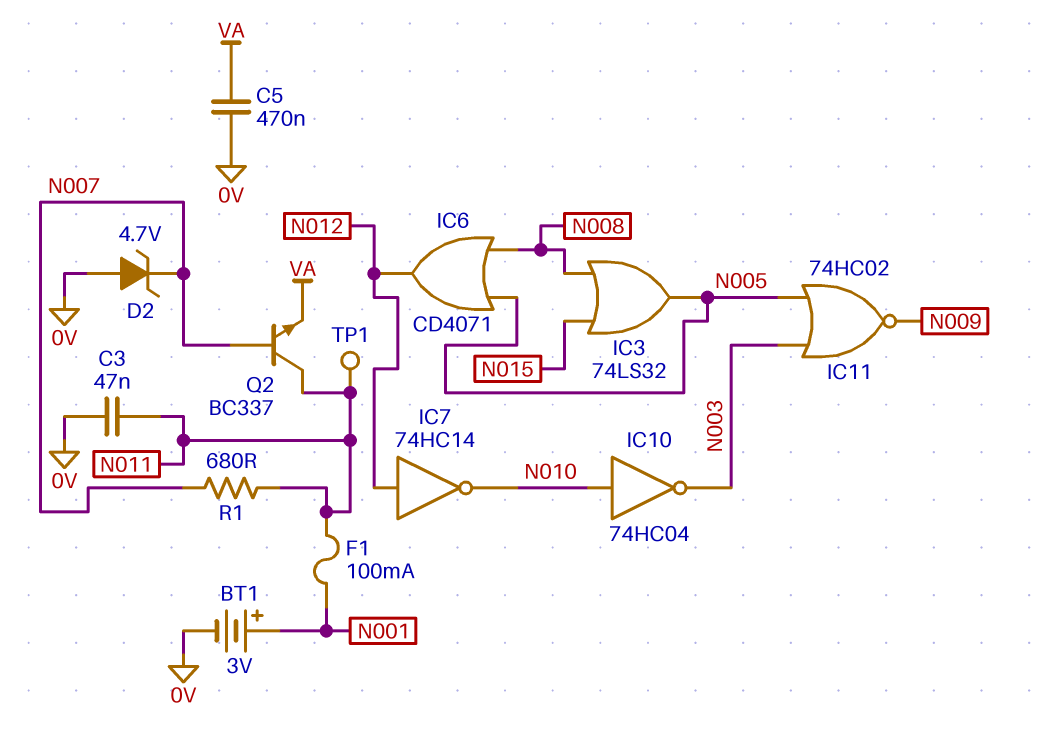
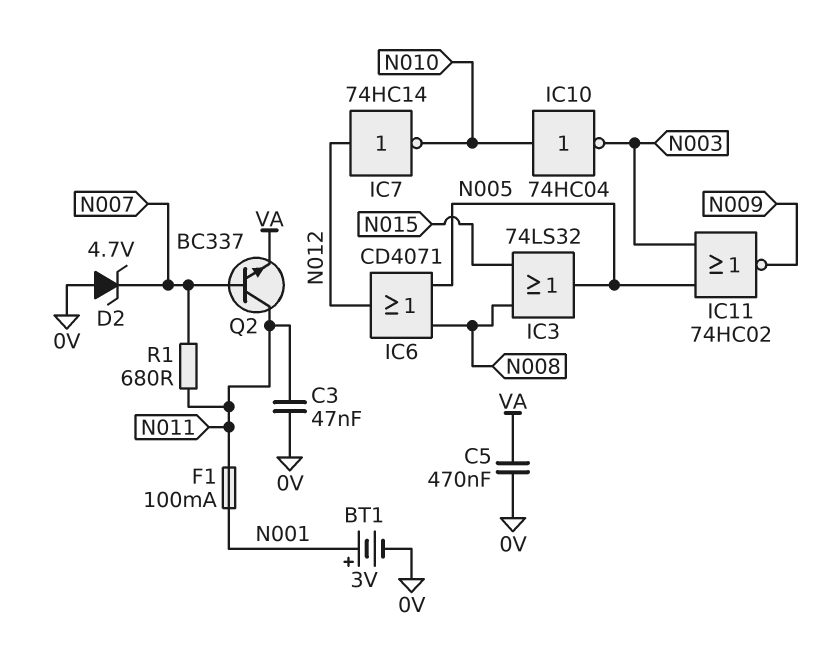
TP1: test point (N011) -> none

